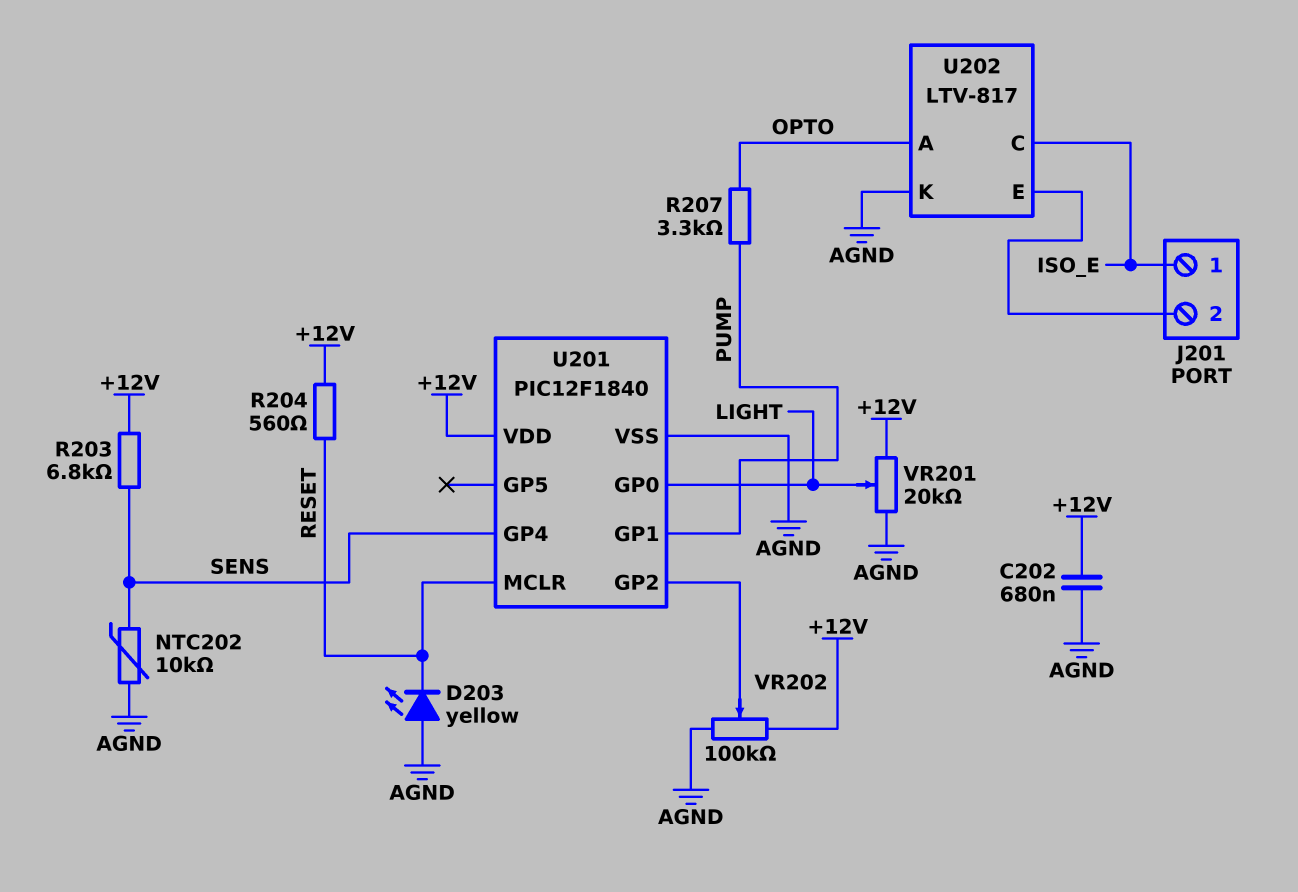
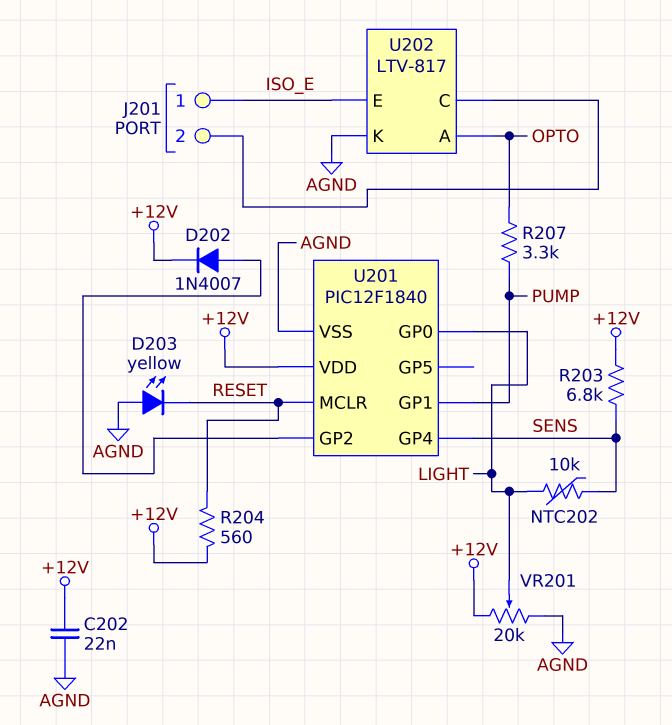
C202: 680nF (+12V, AGND) -> 22nF (+12V, AGND)
D202: none -> diode 1N4007 (A U201/GP2, K +12V)
NTC202: 10k (AGND, SENS) -> 10k (LIGHT, SENS)
U202 pin C: ISO_E -> J201/2
U202 pin E: J201/2 -> ISO_E
VR202: 100k (+12V, AGND, wiper U201/GP2) -> none

